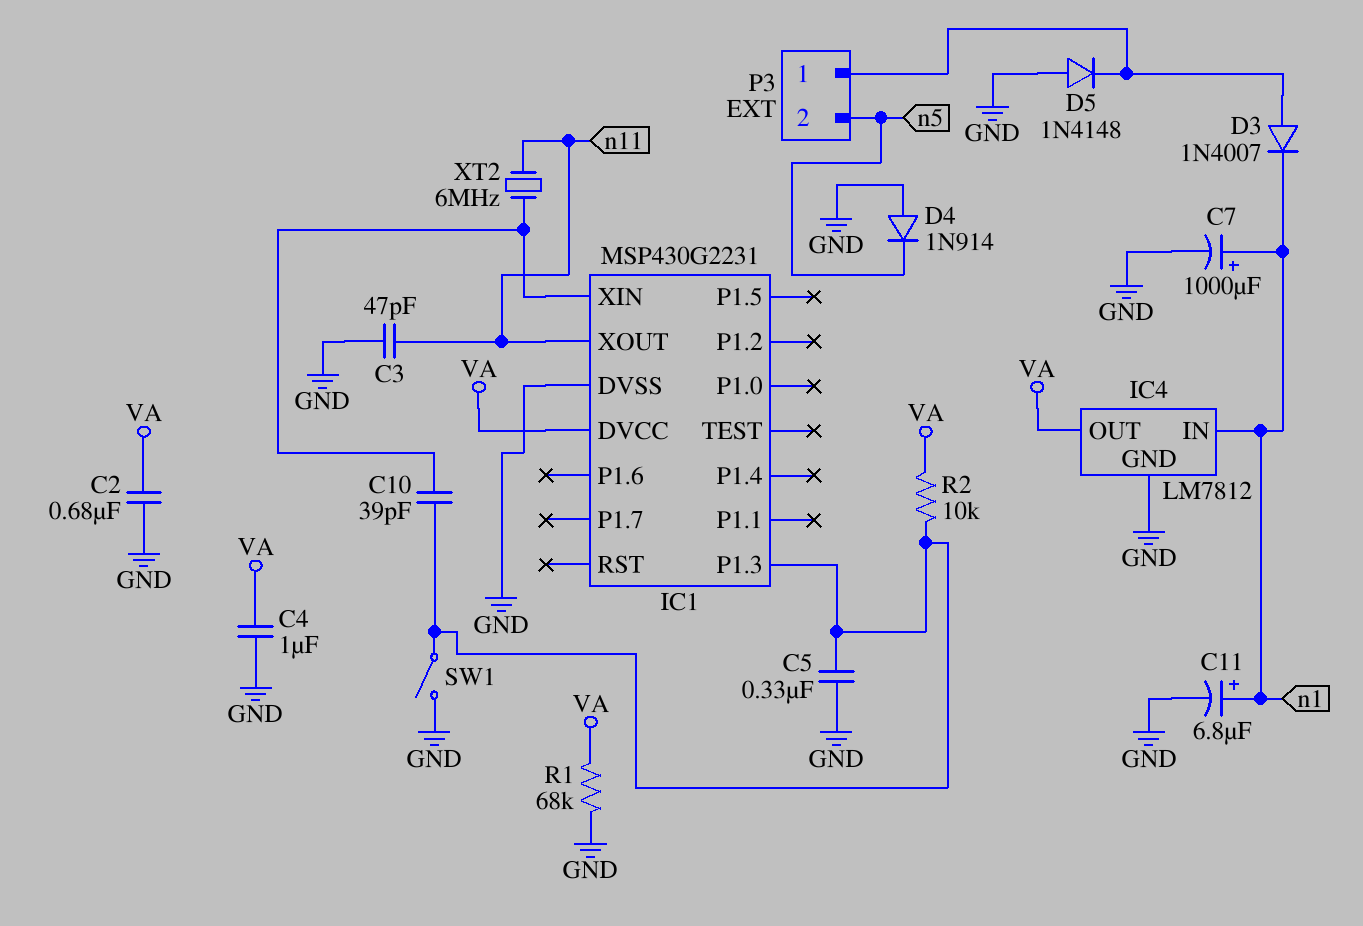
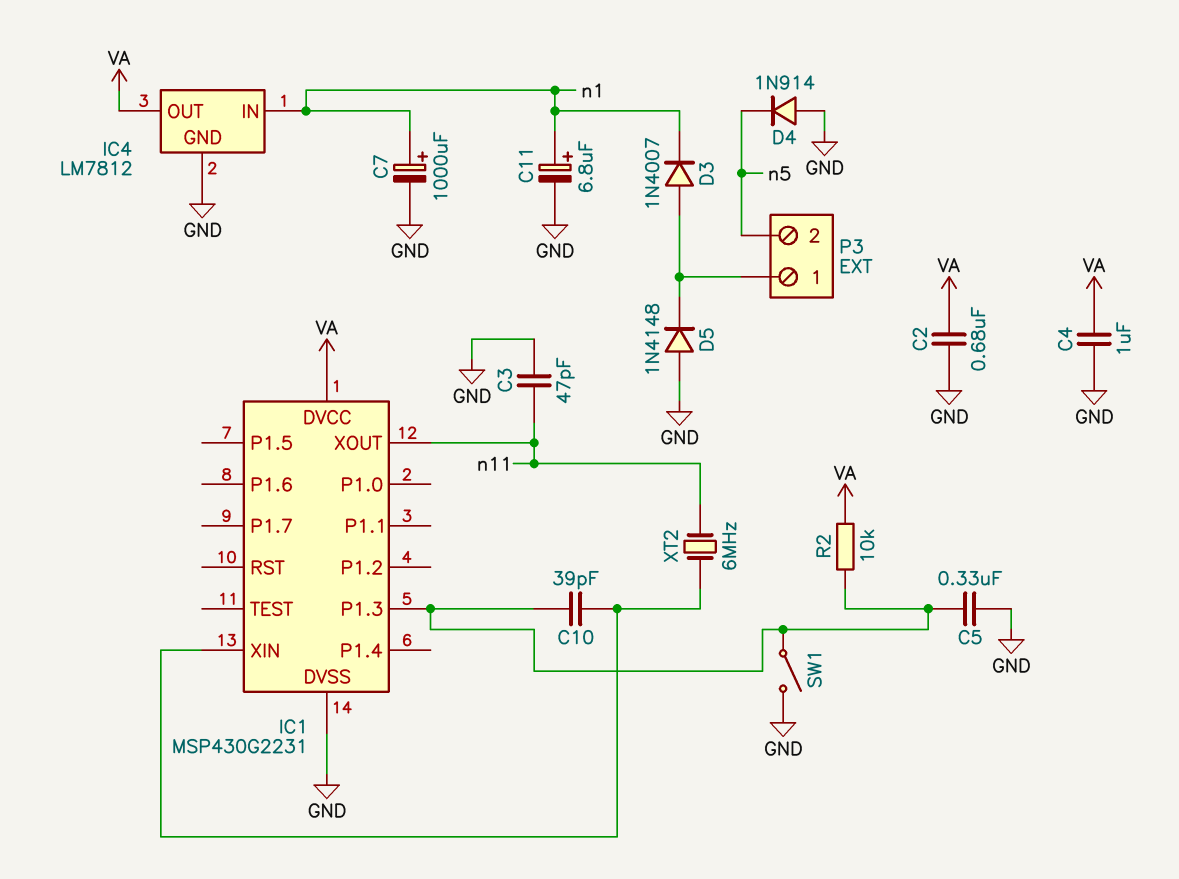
R1: 68k (GND, VA) -> none

